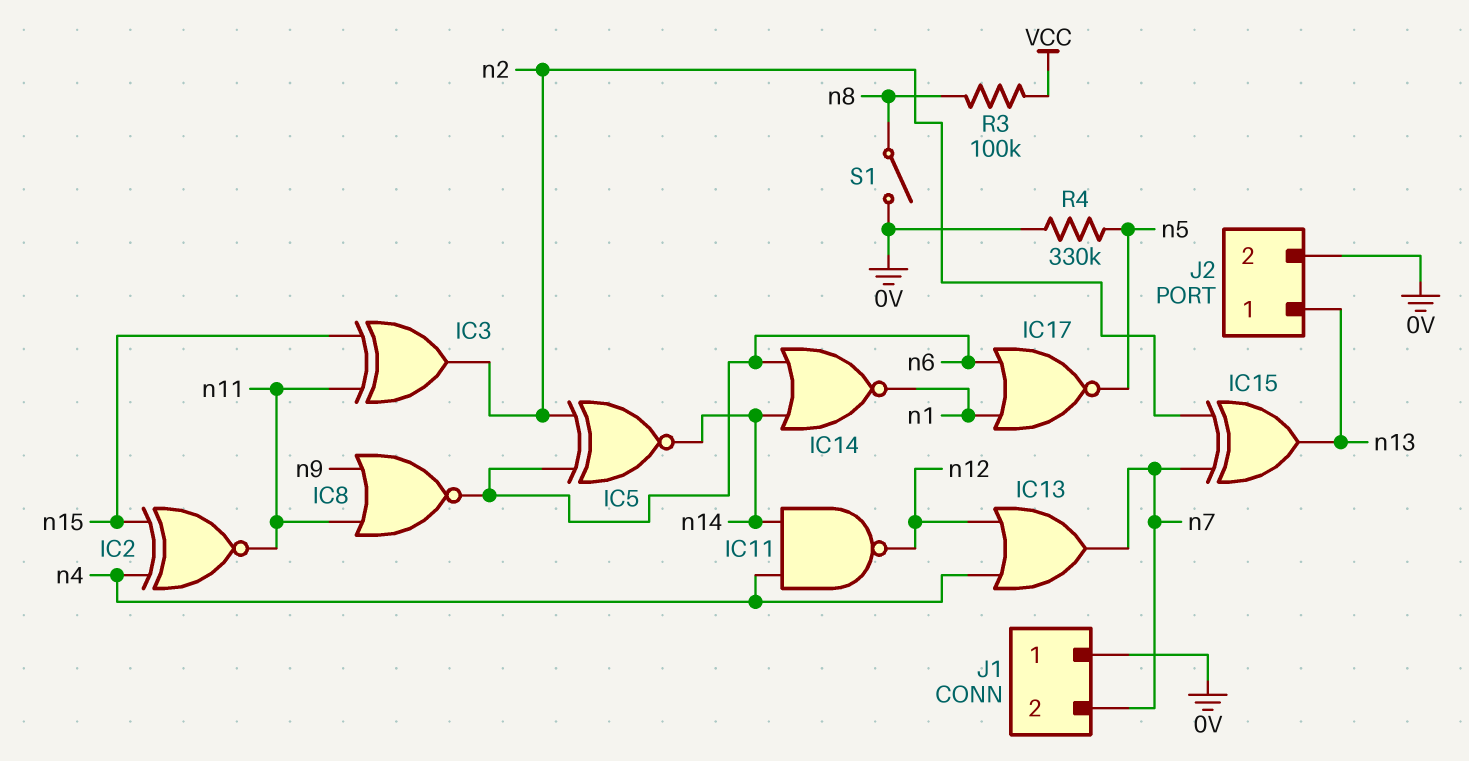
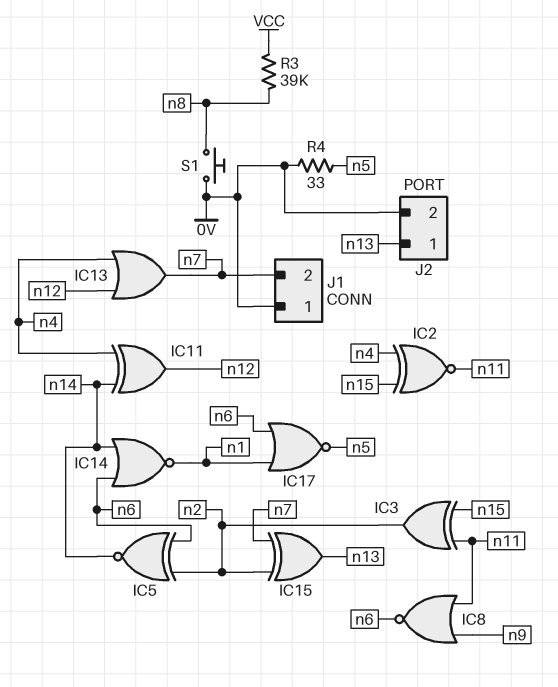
IC11: NAND (in n4, in n14, out n12) -> XOR (in n4, in n14, out n12)
R3: 100k (VCC, n8) -> 39k (VCC, n8)
R4: 330k (0V, n5) -> 33 (0V, n5)
S1: switch (0V, n8) -> button (0V, n8)

